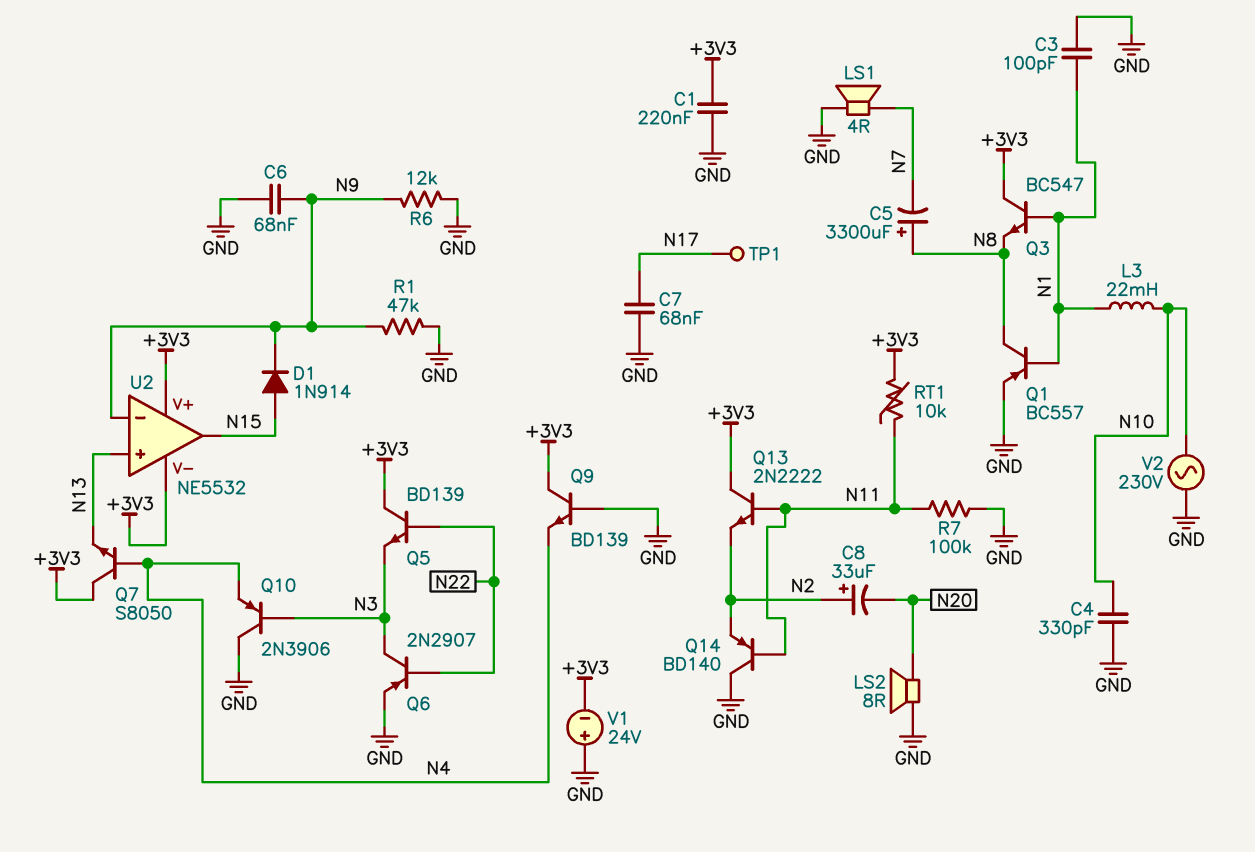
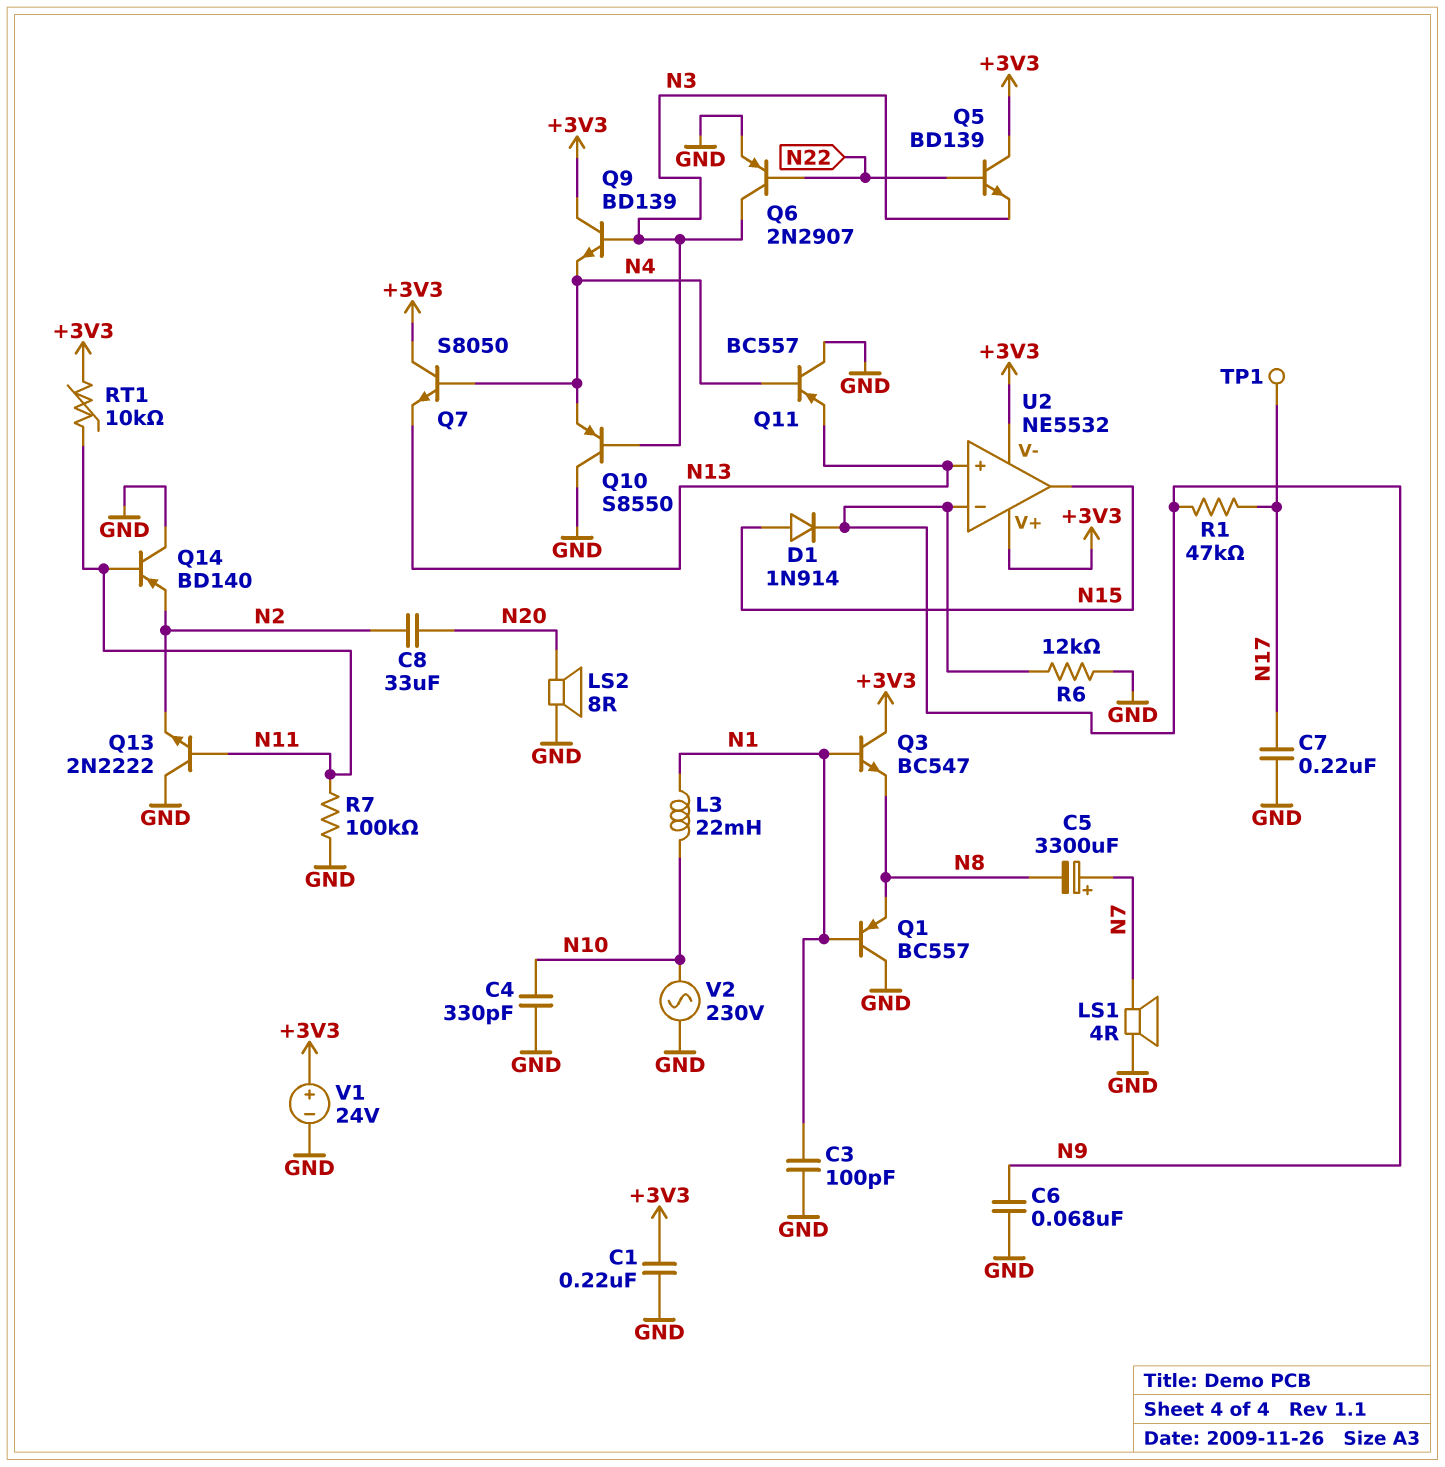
C5: 3300uF (plus N8, minus N7) -> 3300uF (plus N7, minus N8)
C7: 68nF (GND, N17) -> 220nF (GND, N17)
C8: 33uF (plus N2, minus N20) -> 33uF (N2, N20)
Q1: PNP BC557 (B N1, C N8, E GND) -> PNP BC557 (B N1, C GND, E N8)
Q9: NPN BD139 (B GND, C +3V3, E N4) -> NPN BD139 (B N3, C +3V3, E N4)
Q10: PNP 2N3906 (B N3, C GND, E N4) -> PNP S8550 (B N3, C GND, E N4)
Q11: none -> PNP BC557 (B N4, C GND, E N13)
Q13: NPN 2N2222 (B N11, C +3V3, E N2) -> NPN 2N2222 (B N11, C GND, E N2)
R1: 47k (GND, N9) -> 47k (N9, N17)
V1: 24V (plus GND, minus +3V3) -> 24V (plus +3V3, minus GND)

